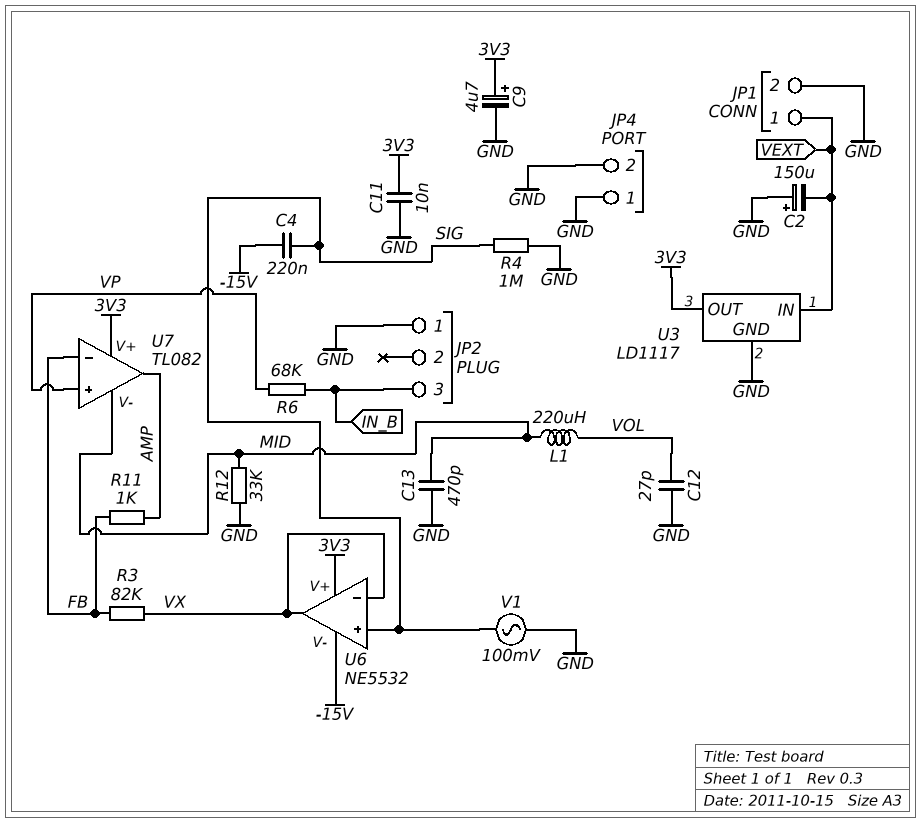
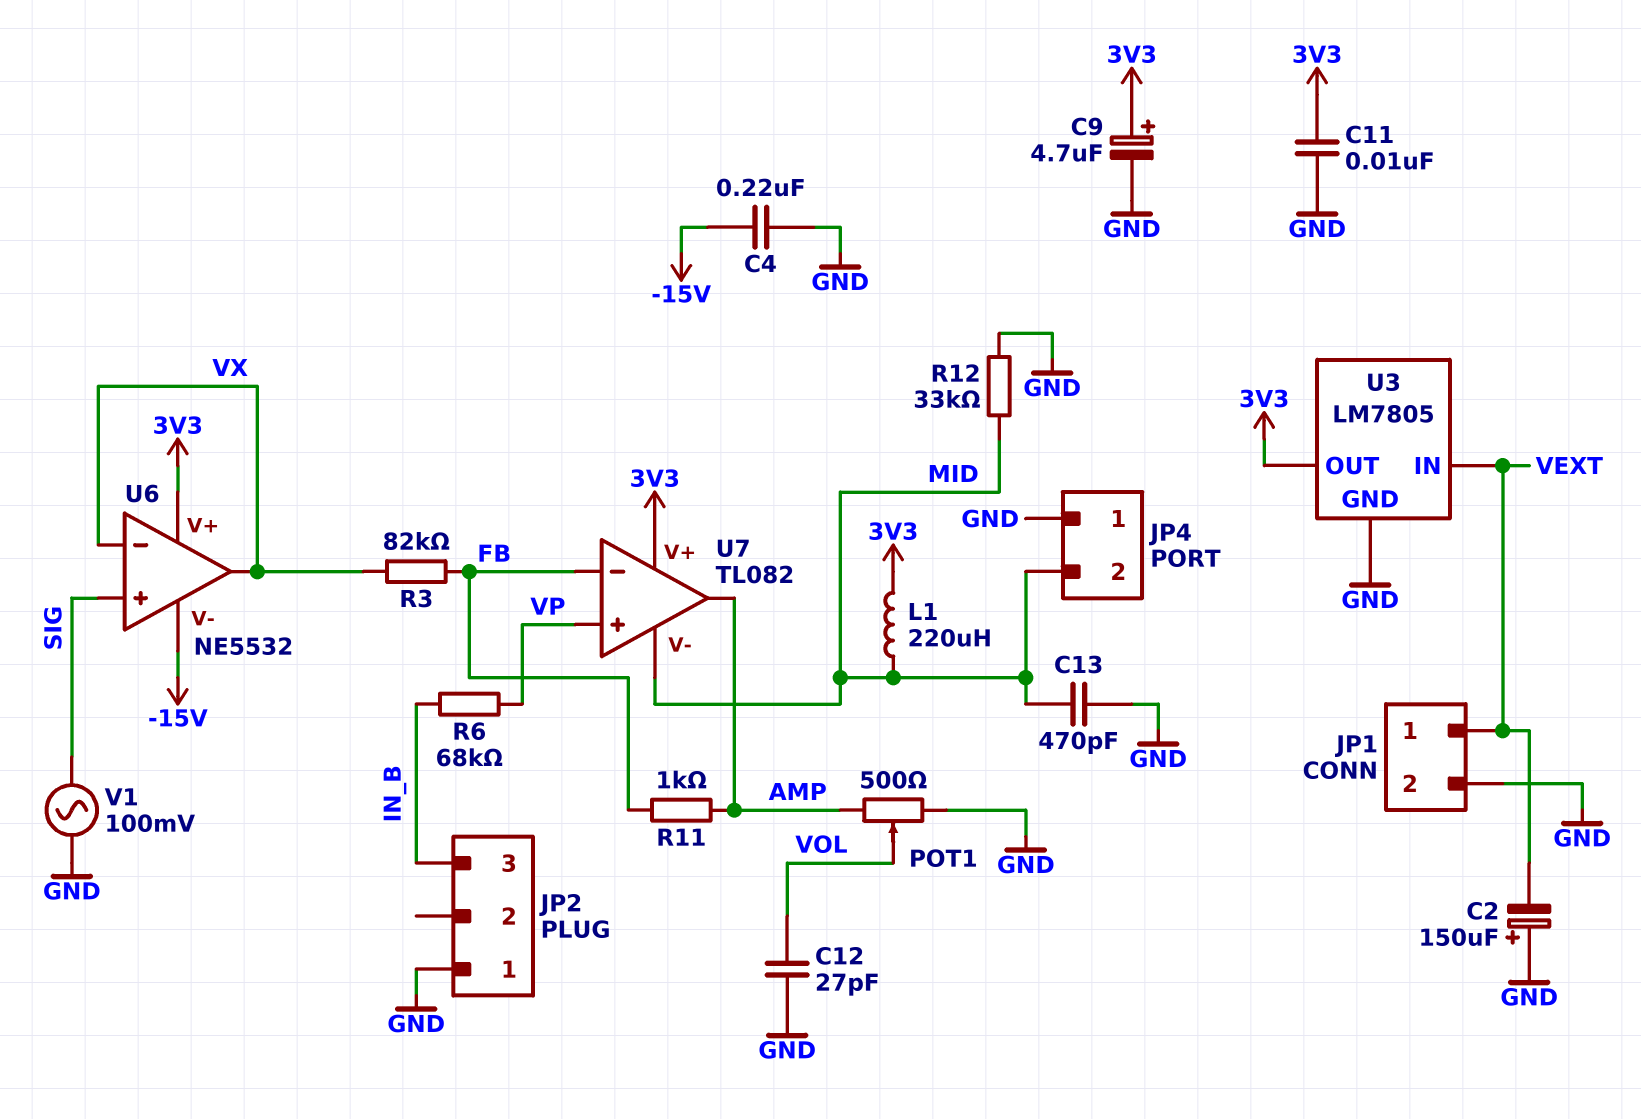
C4: 220nF (-15V, SIG) -> 220nF (-15V, GND)
JP4 pin 2: GND -> MID
L1: 220uH (MID, VOL) -> 220uH (3V3, MID)
POT1: none -> 500 (AMP, GND, wiper VOL)
R4: 1M (GND, SIG) -> none
U3: LD1117 -> LM7805

